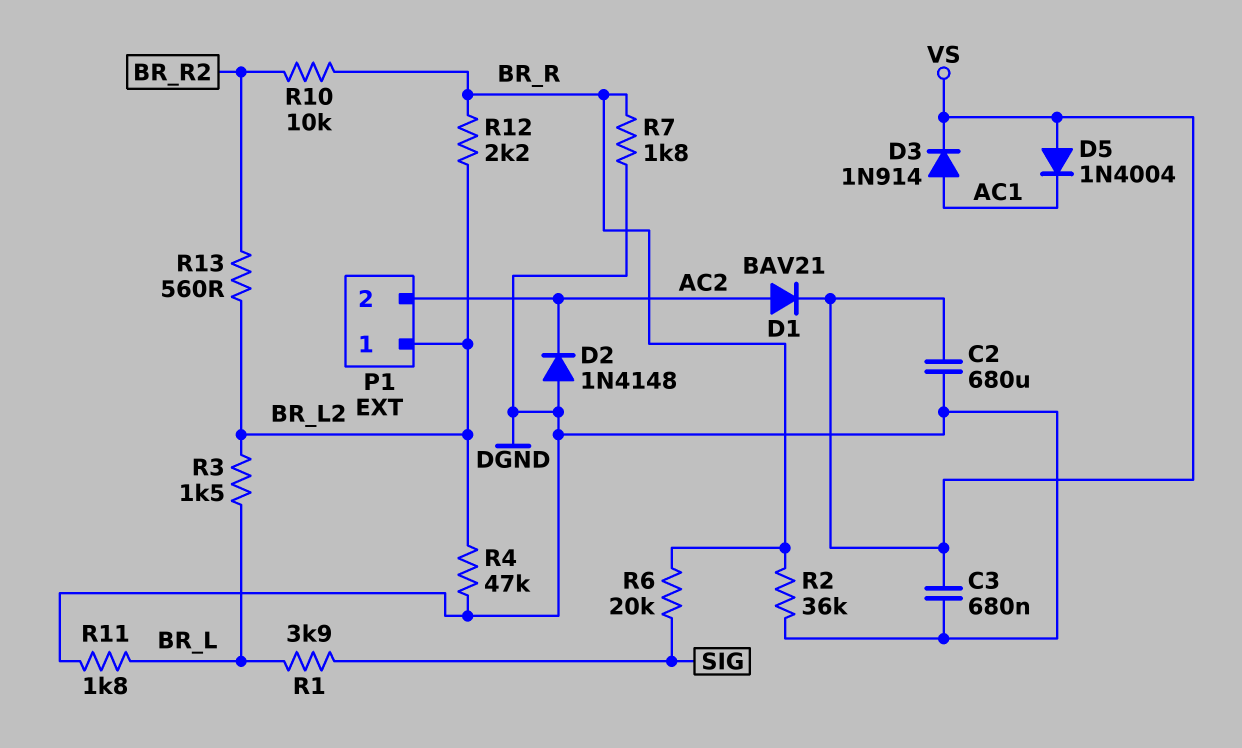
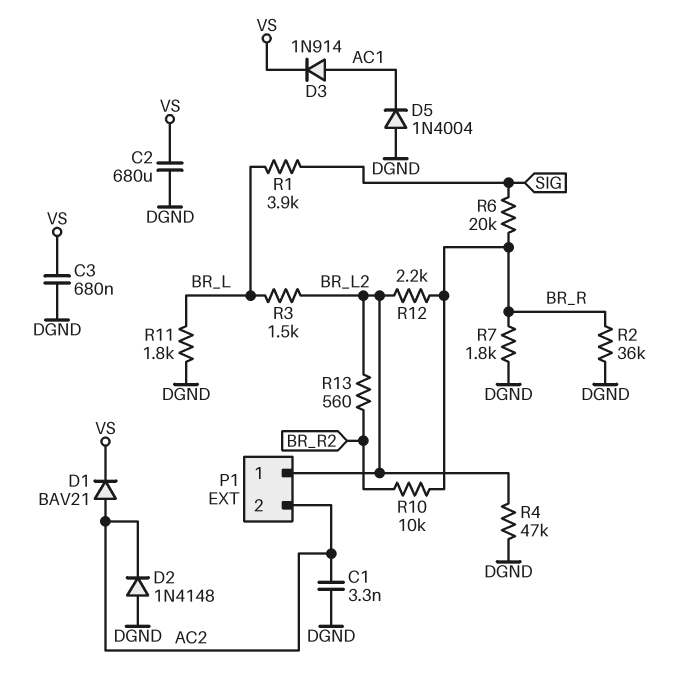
C1: none -> 3.3nF (AC2, DGND)
D5: diode 1N4004 (A VS, K AC1) -> diode 1N4004 (A DGND, K AC1)

